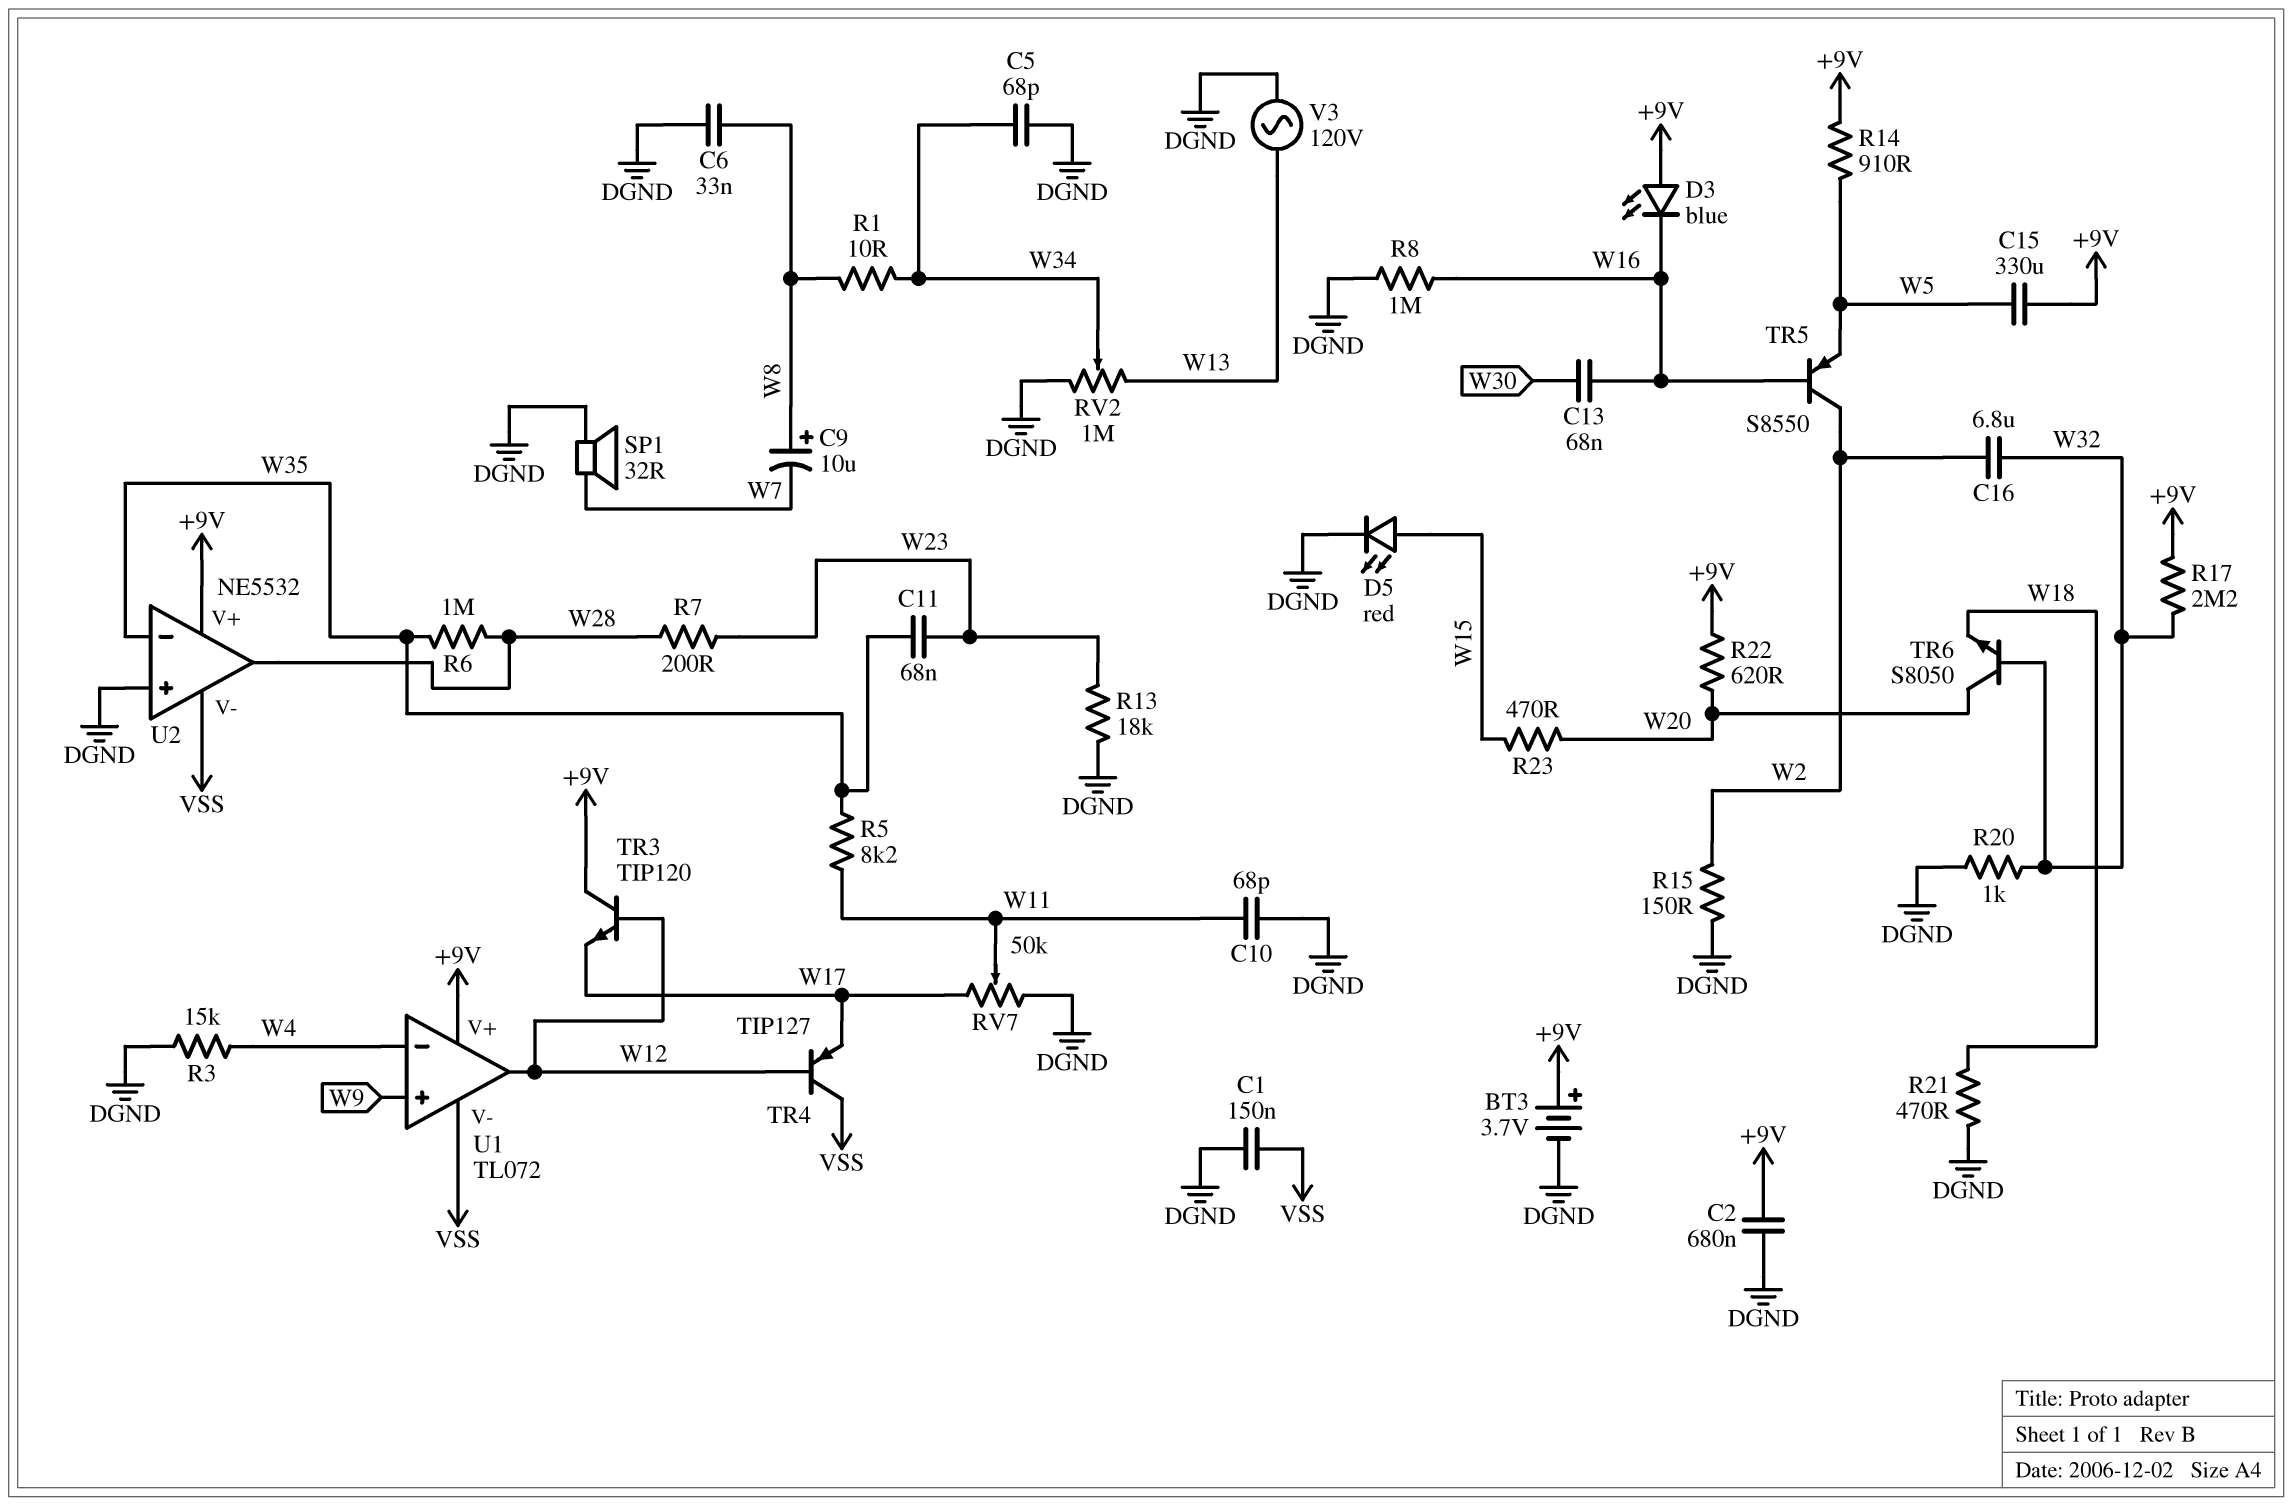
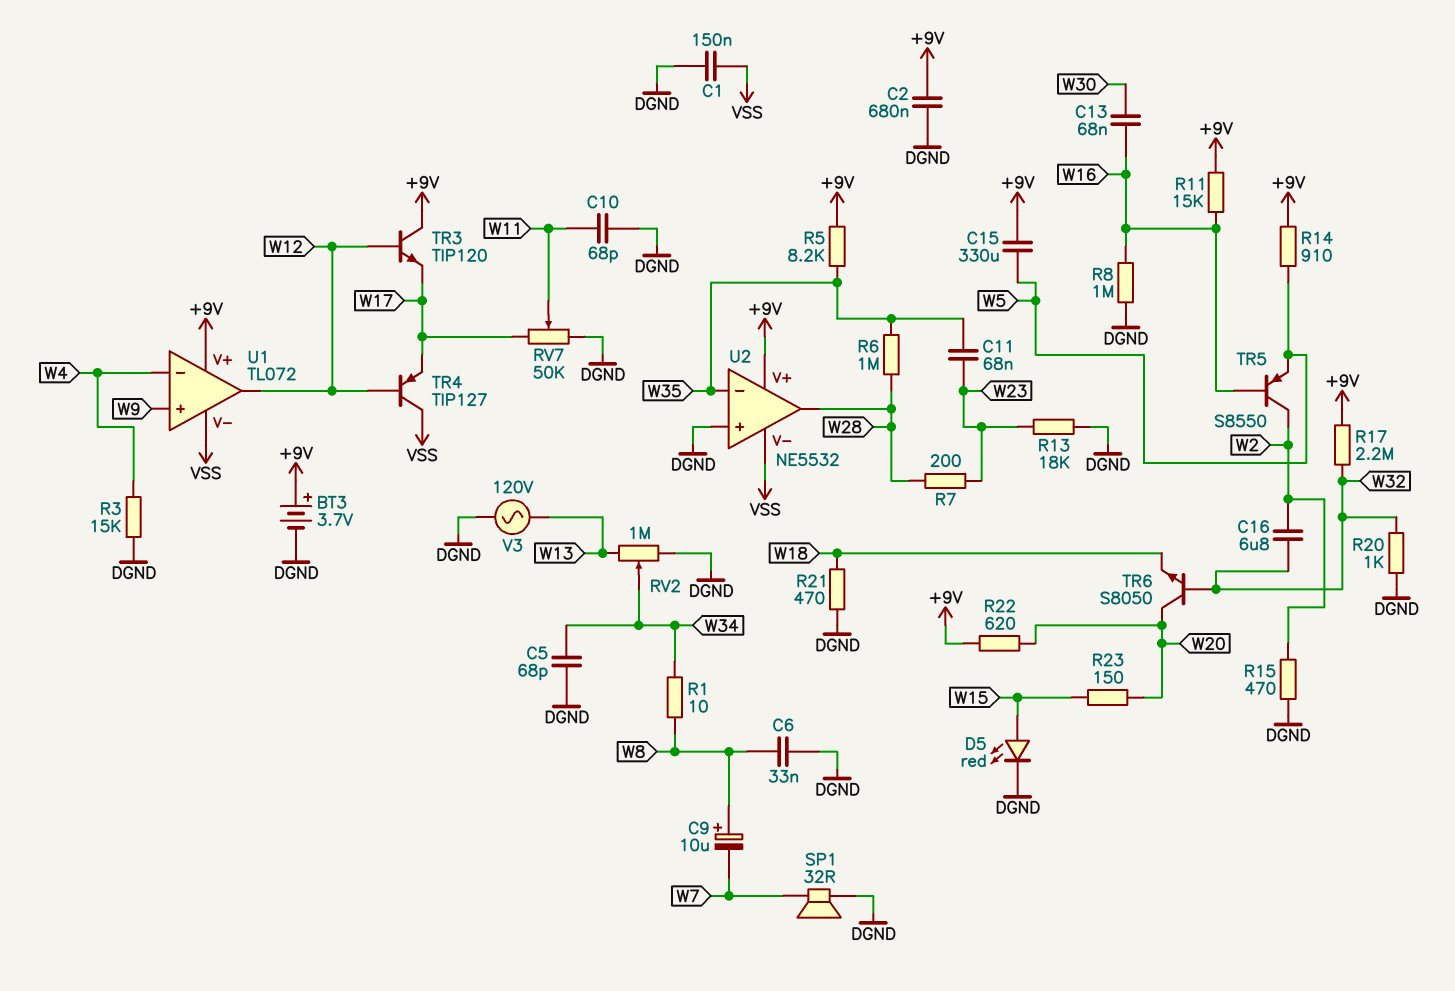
D3: LED blue (A +9V, K W16) -> none
R5: 8.2k (W11, W35) -> 8.2k (+9V, W35)
R11: none -> 15k (+9V, W16)
R15: 150 (DGND, W2) -> 470 (DGND, W2)
R23: 470 (W15, W20) -> 150 (W15, W20)

